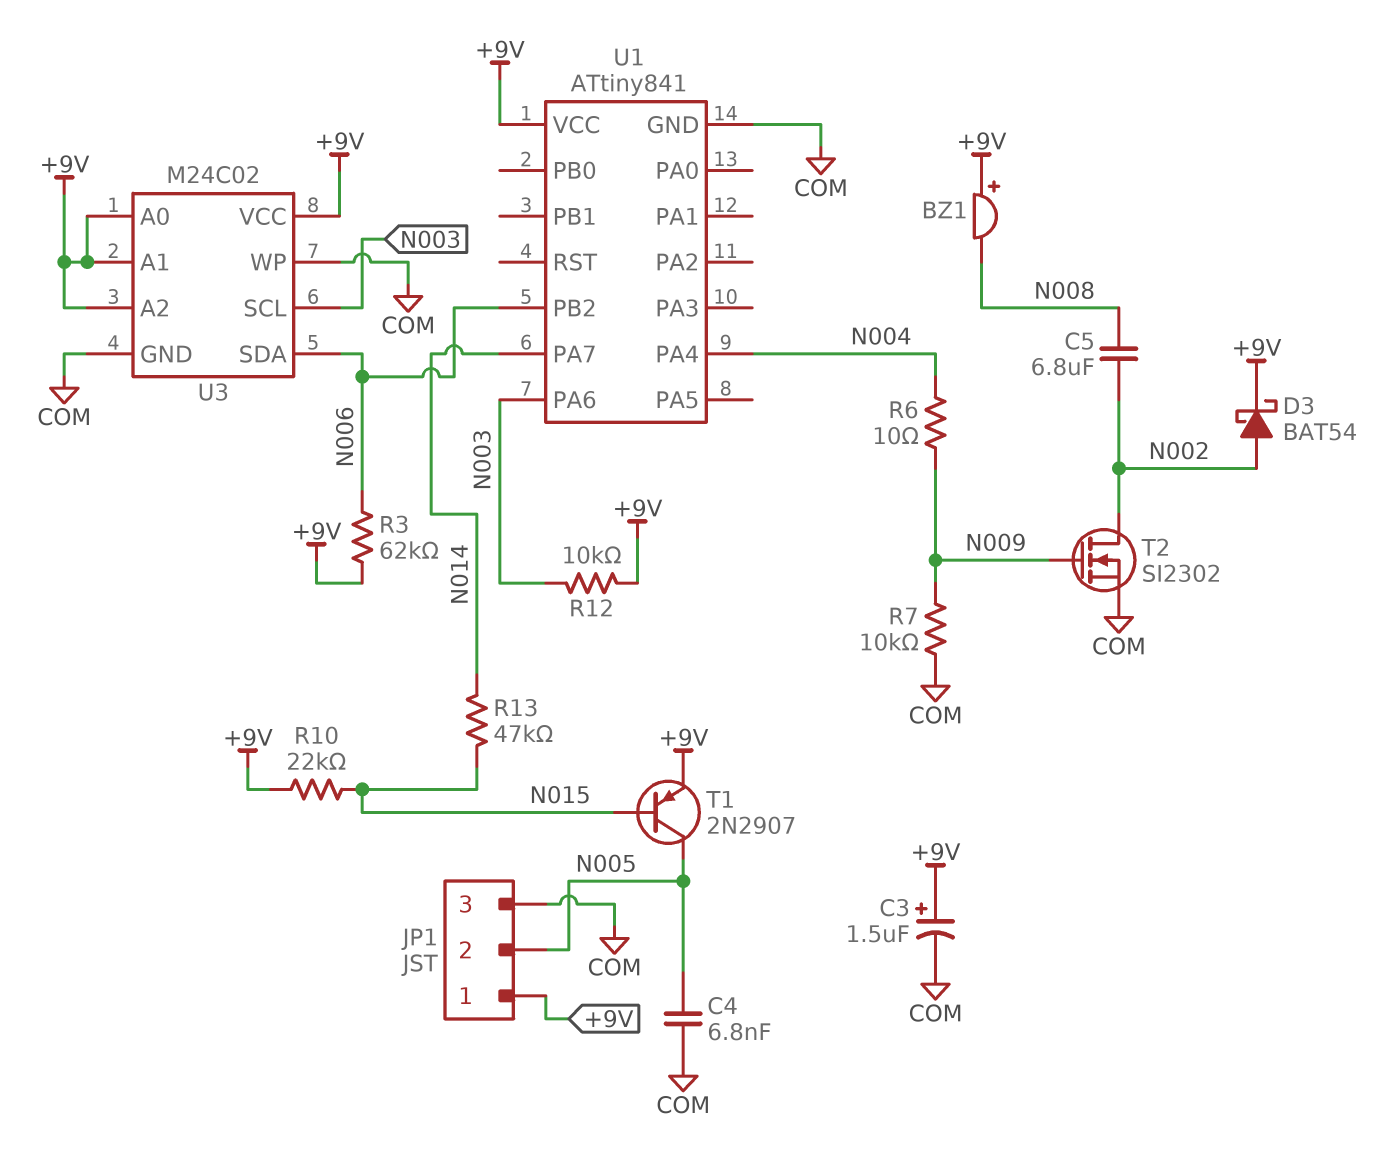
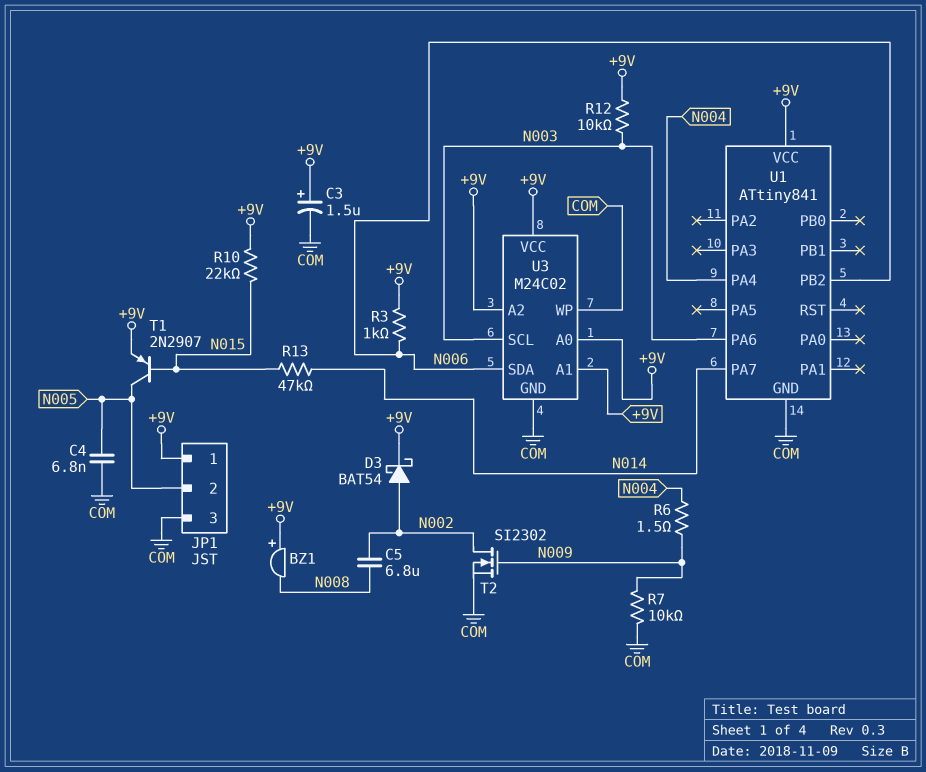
R3: 62k (+9V, N006) -> 1k (+9V, N006)
R6: 10 (N004, N009) -> 1.5 (N004, N009)

